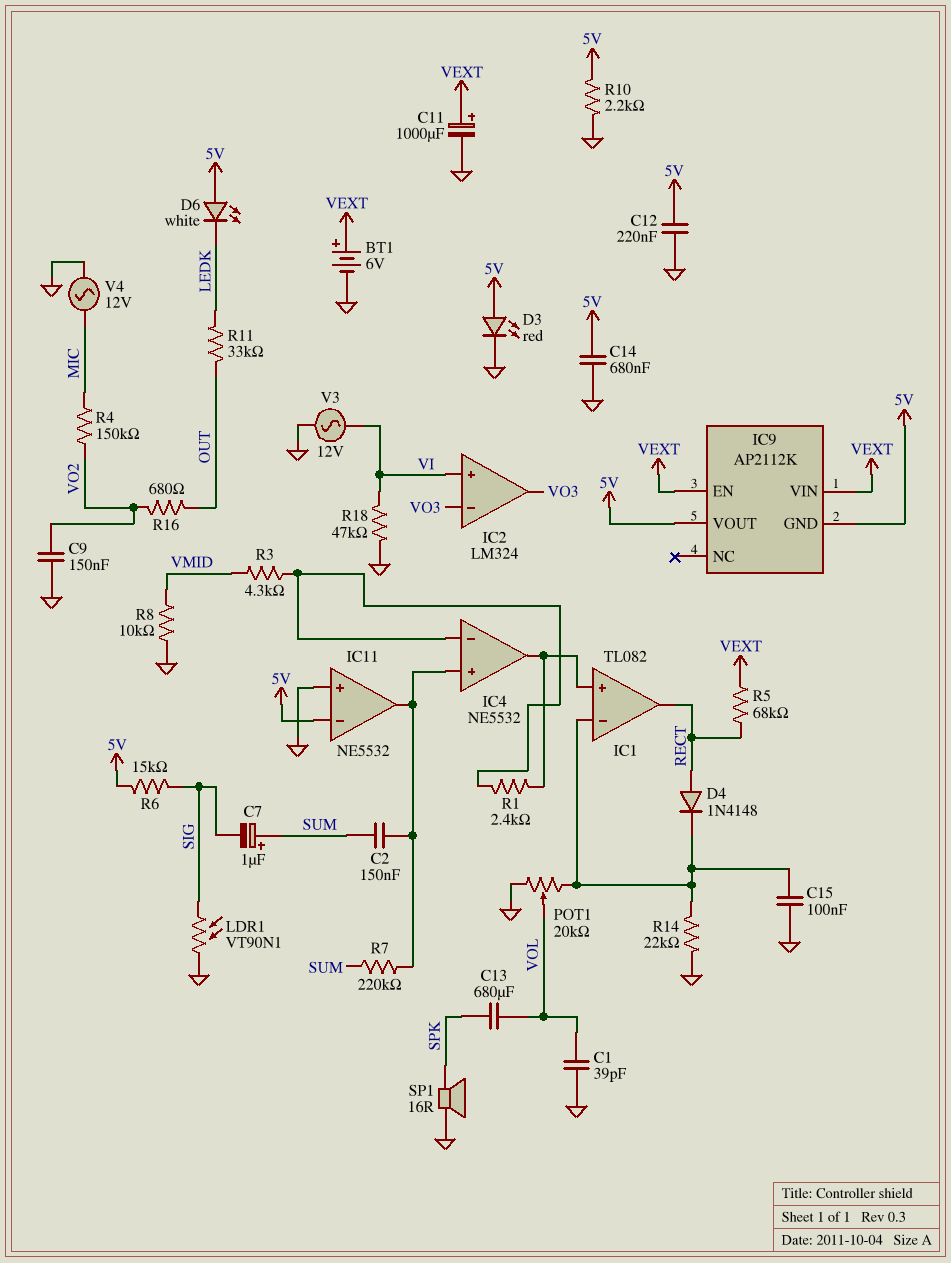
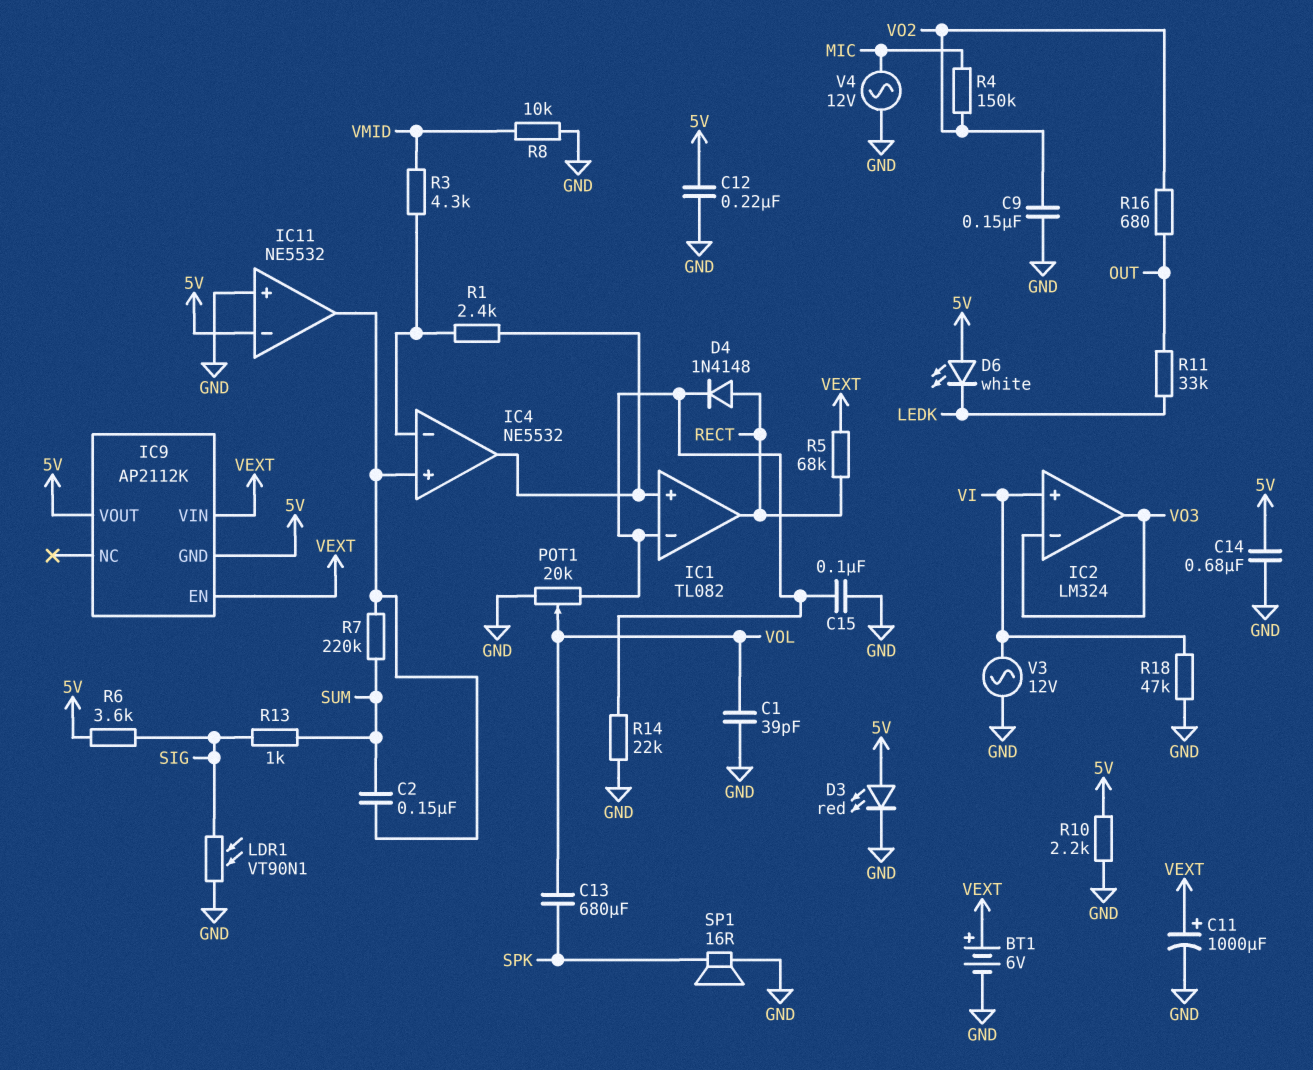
C7: 1uF (plus SUM, minus SIG) -> none
R6: 15k (5V, SIG) -> 3.6k (5V, SIG)
R13: none -> 1k (SIG, SUM)

